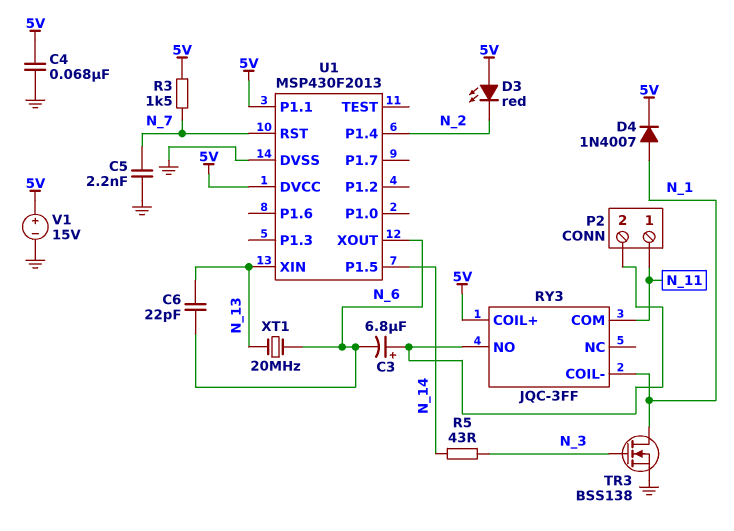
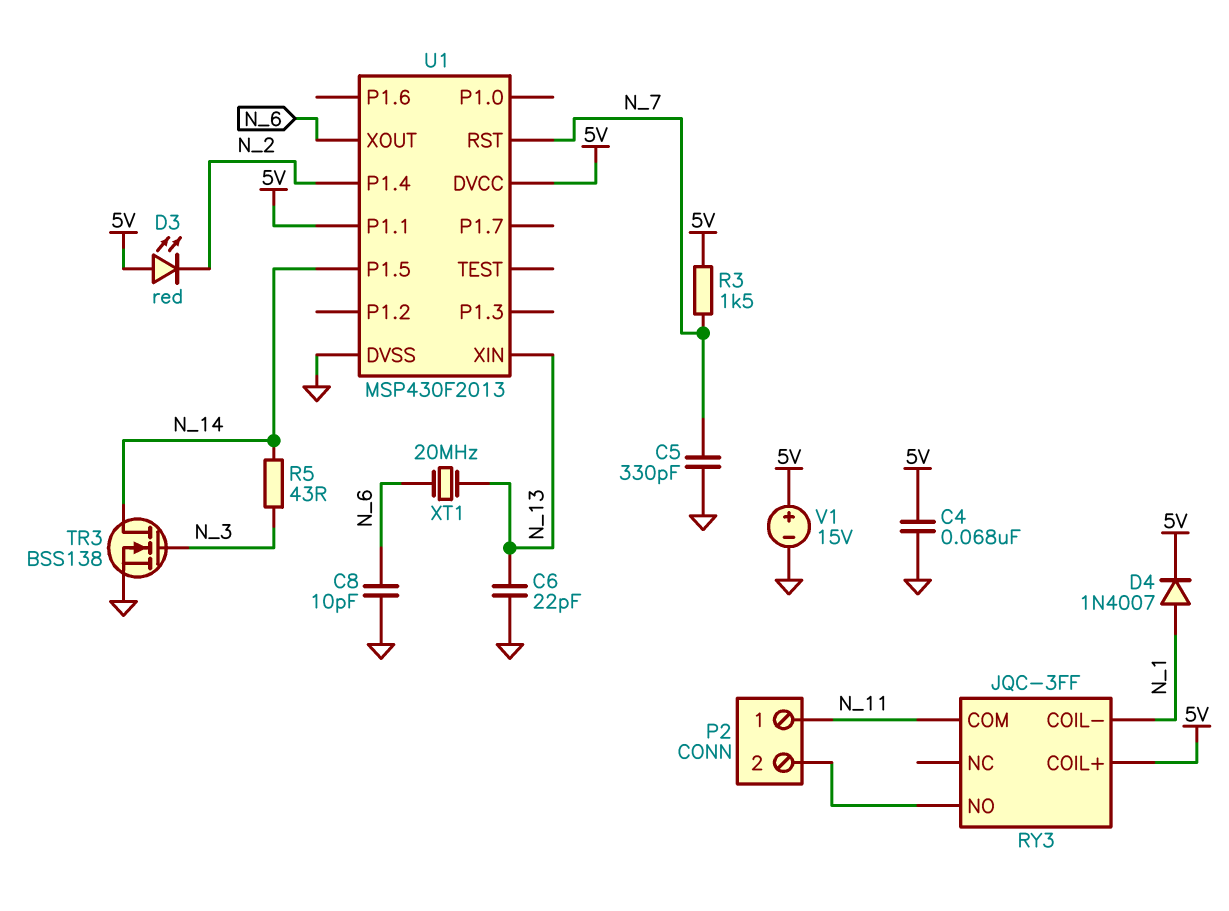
C3: 6.8uF (plus P2/2, minus N_6) -> none
C5: 2.2nF (GND, N_7) -> 330pF (GND, N_7)
C6: 22pF (N_6, N_13) -> 22pF (GND, N_13)
C8: none -> 10pF (GND, N_6)
TR3: NMOS BSS138 (G N_3, D N_1, S GND) -> NMOS BSS138 (G N_3, D N_14, S GND)

